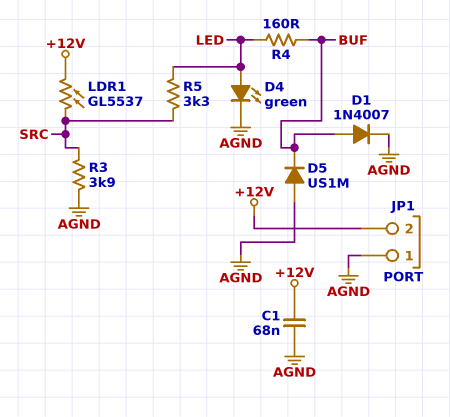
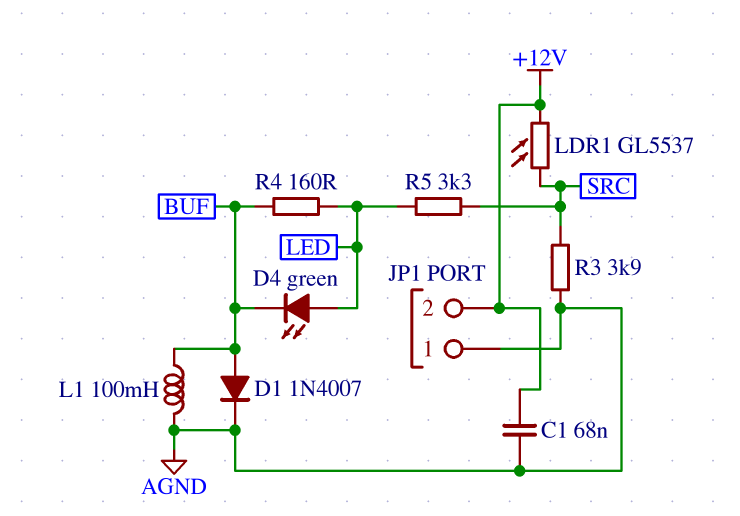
D4: LED green (A LED, K AGND) -> LED green (A LED, K BUF)
D5: diode US1M (A AGND, K BUF) -> none
L1: none -> 100mH (AGND, BUF)

